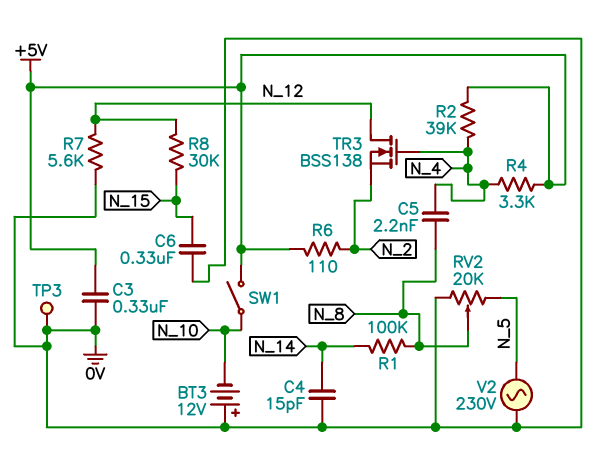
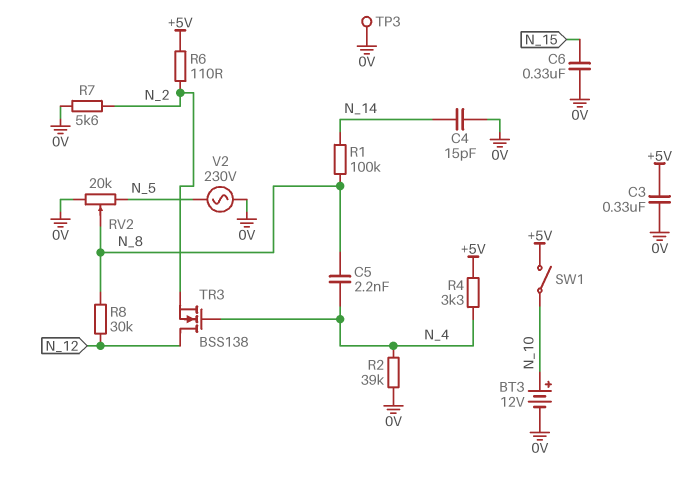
BT3: 12V (plus 0V, minus N_10) -> 12V (plus N_10, minus 0V)
R2: 39k (+5V, N_4) -> 39k (0V, N_4)
R7: 5.6k (0V, N_12) -> 5.6k (0V, N_2)
R8: 30k (N_12, N_15) -> 30k (N_8, N_12)

